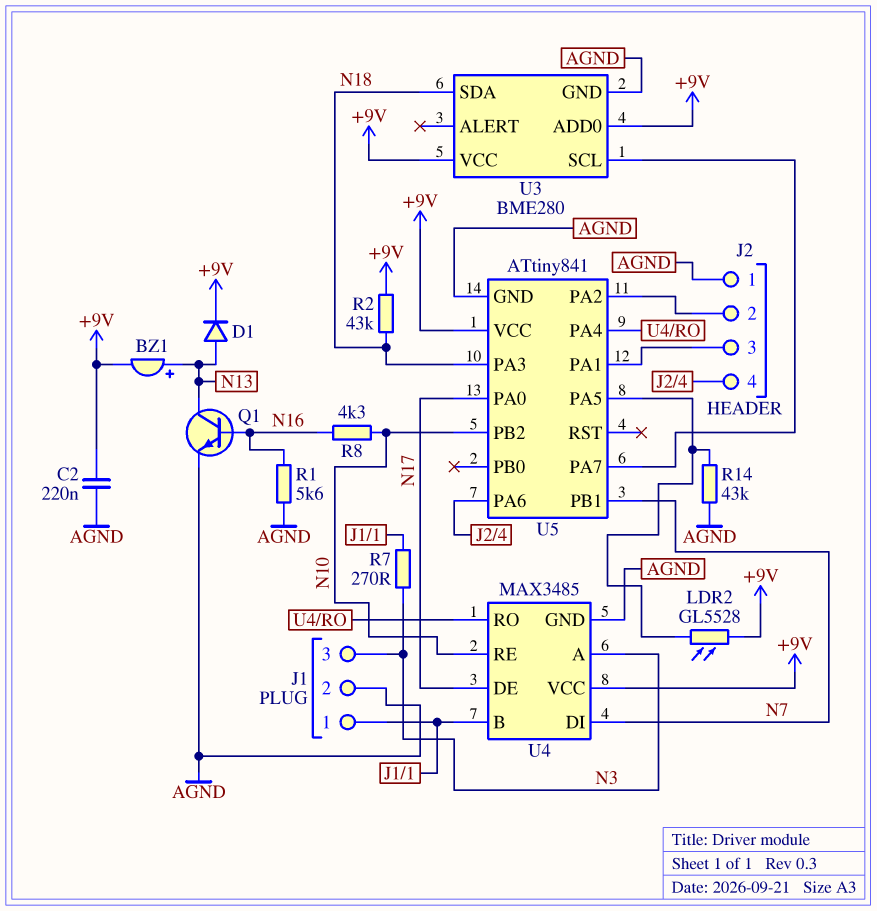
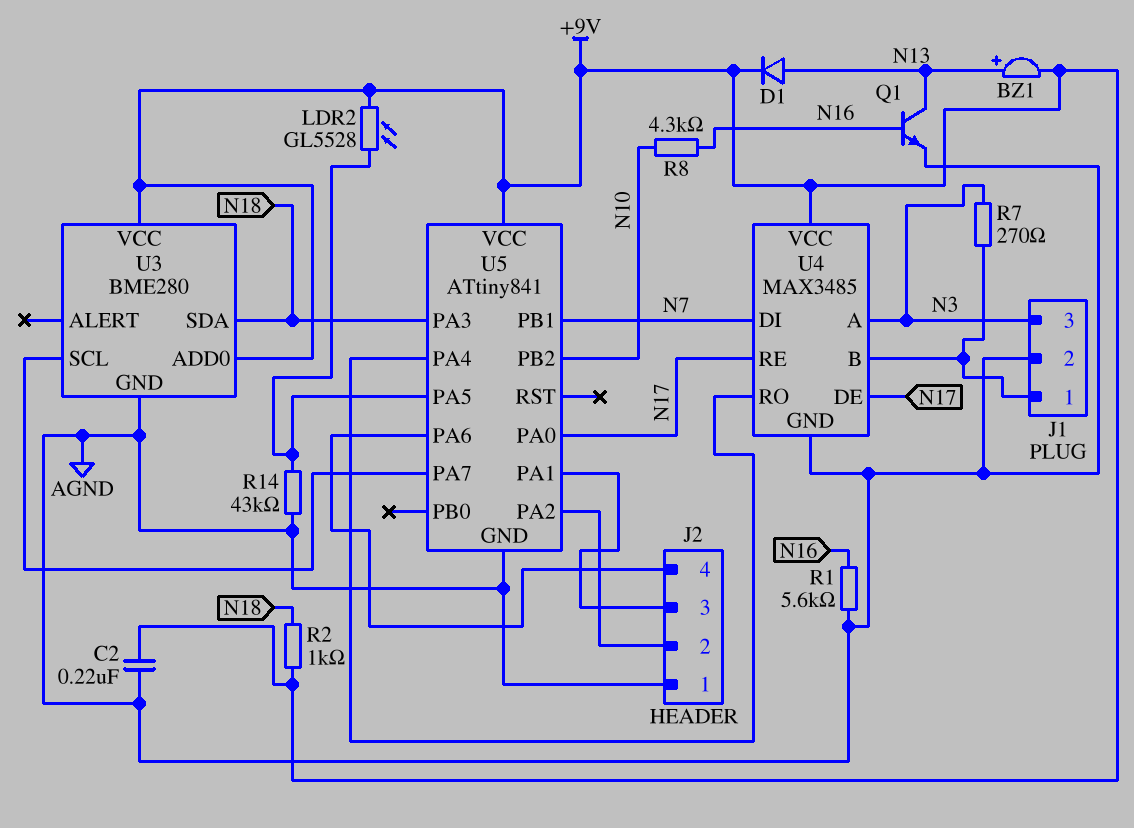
R2: 43k (+9V, N18) -> 1k (+9V, N18)
U4 pin RE: N10 -> N17

